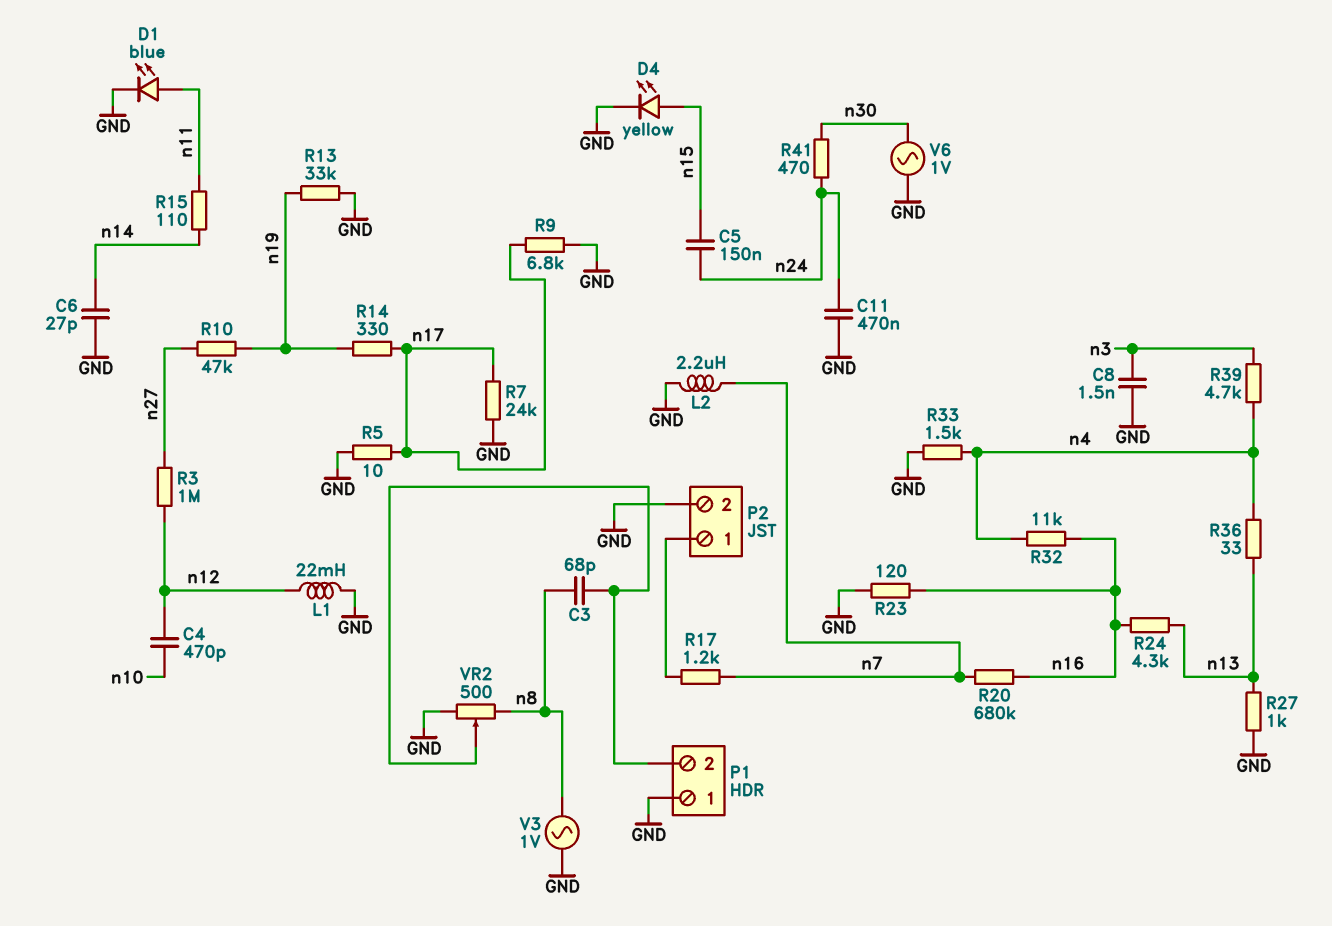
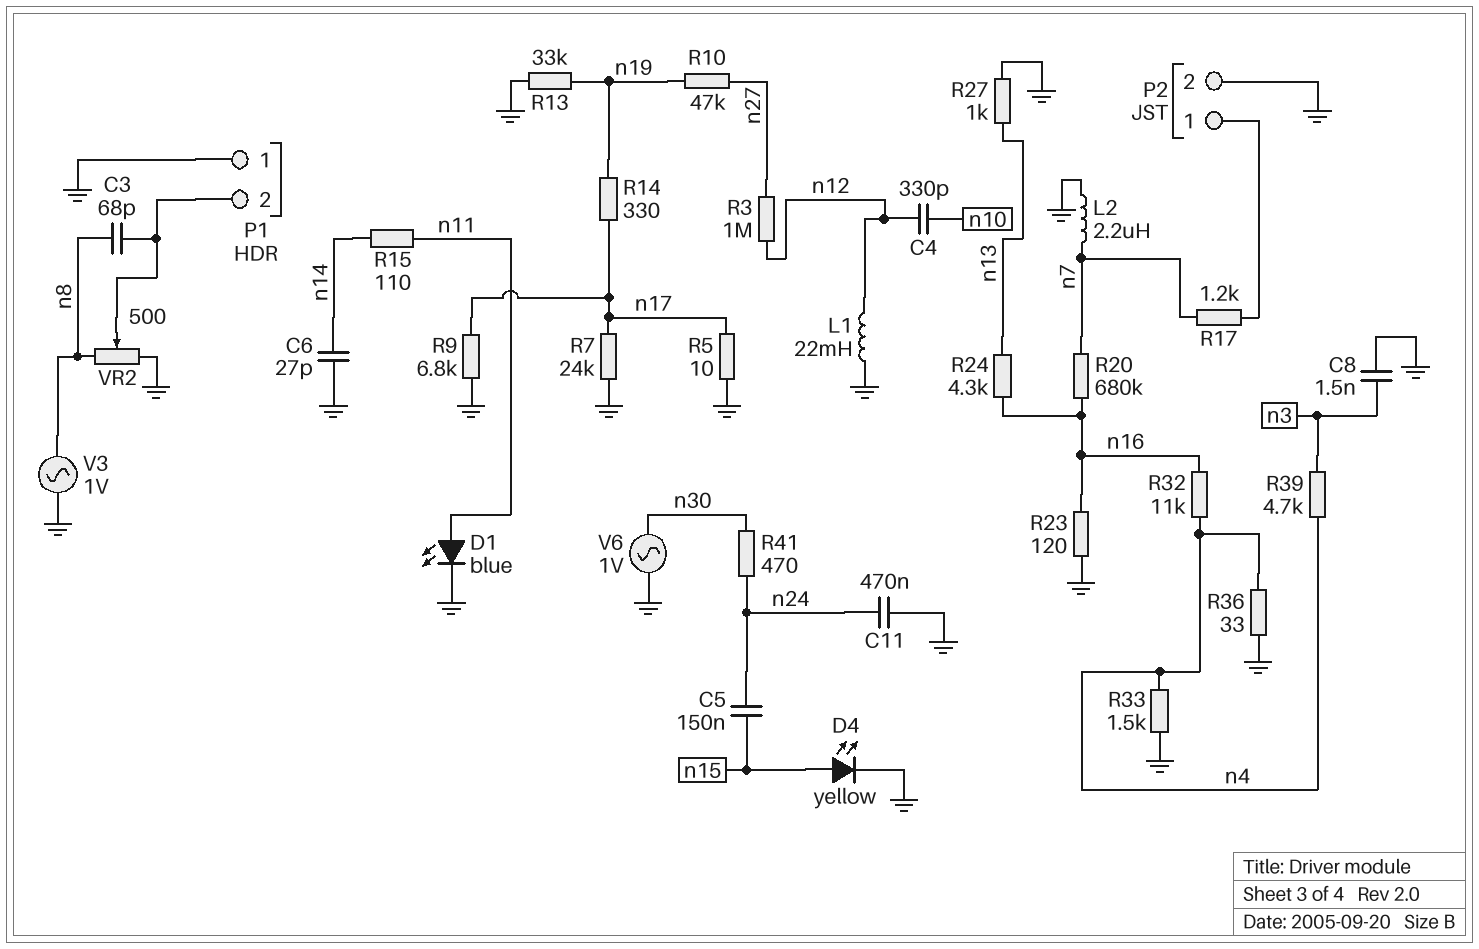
C4: 470pF (n10, n12) -> 330pF (n10, n12)
R36: 33 (n4, n13) -> 33 (GND, n4)

